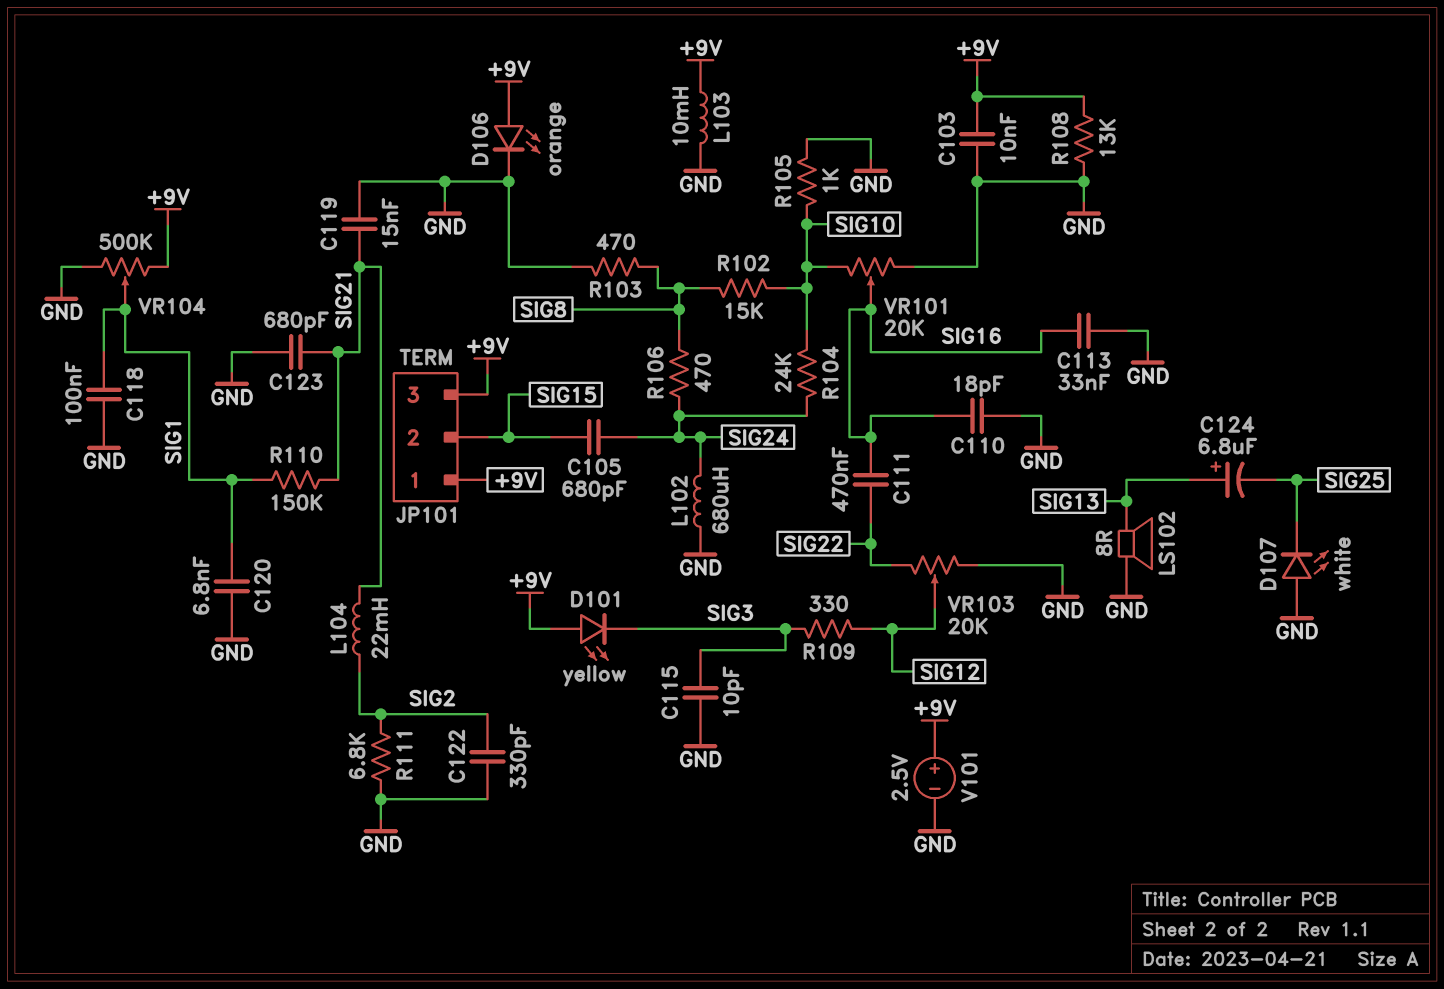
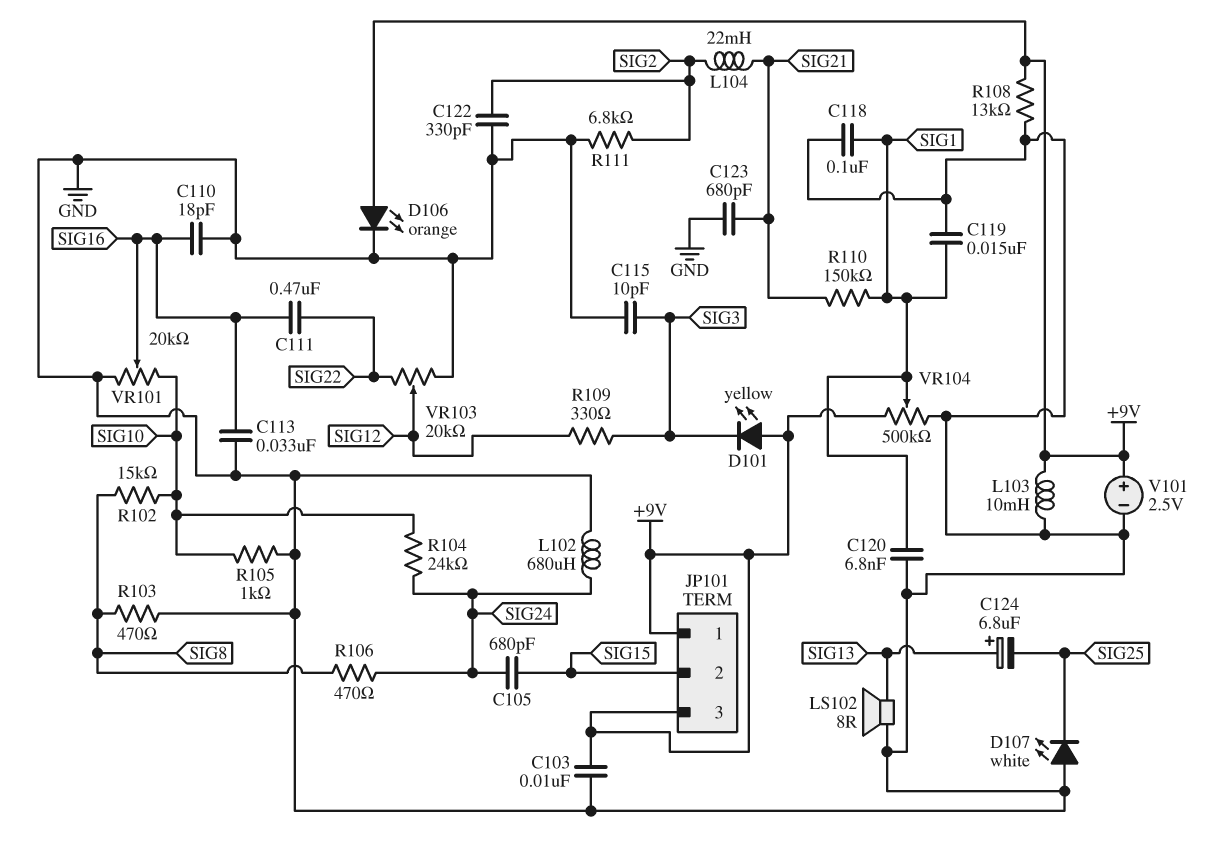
C119: 15nF (GND, SIG21) -> 15nF (GND, SIG1)

